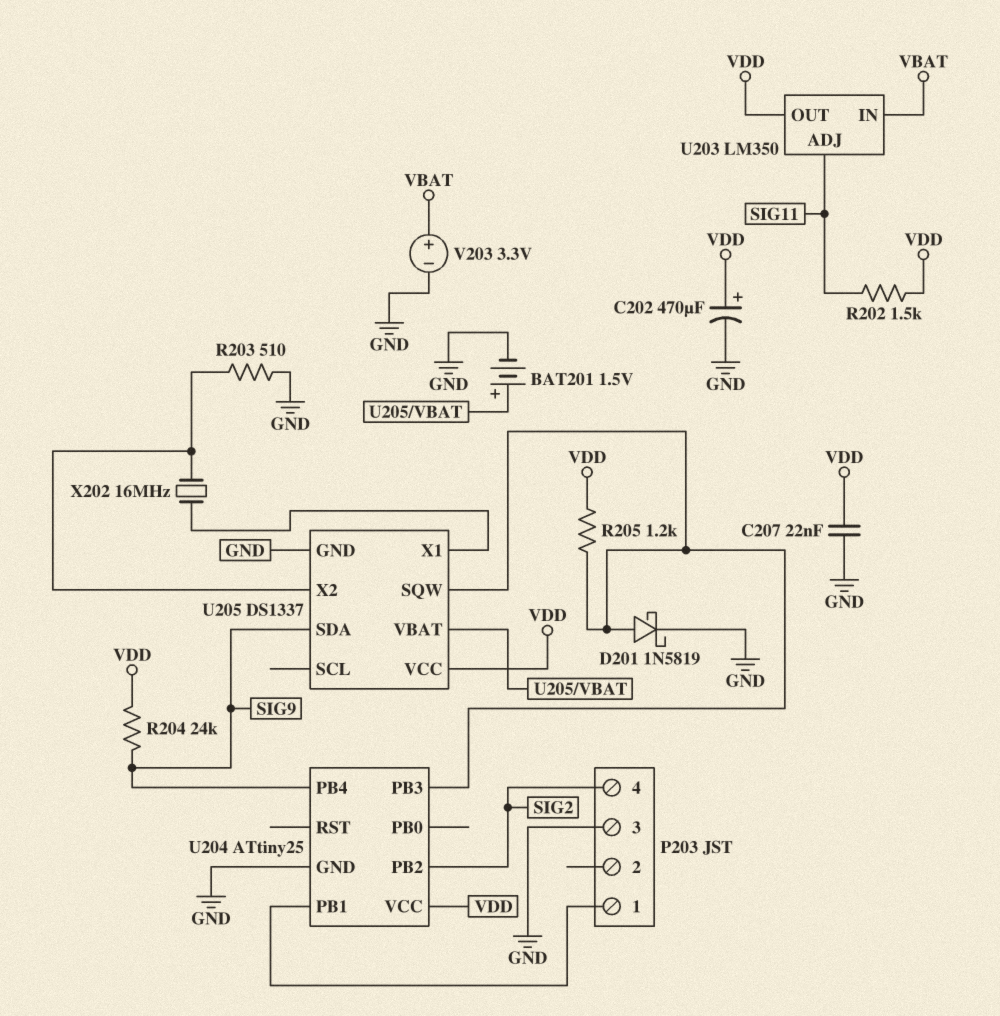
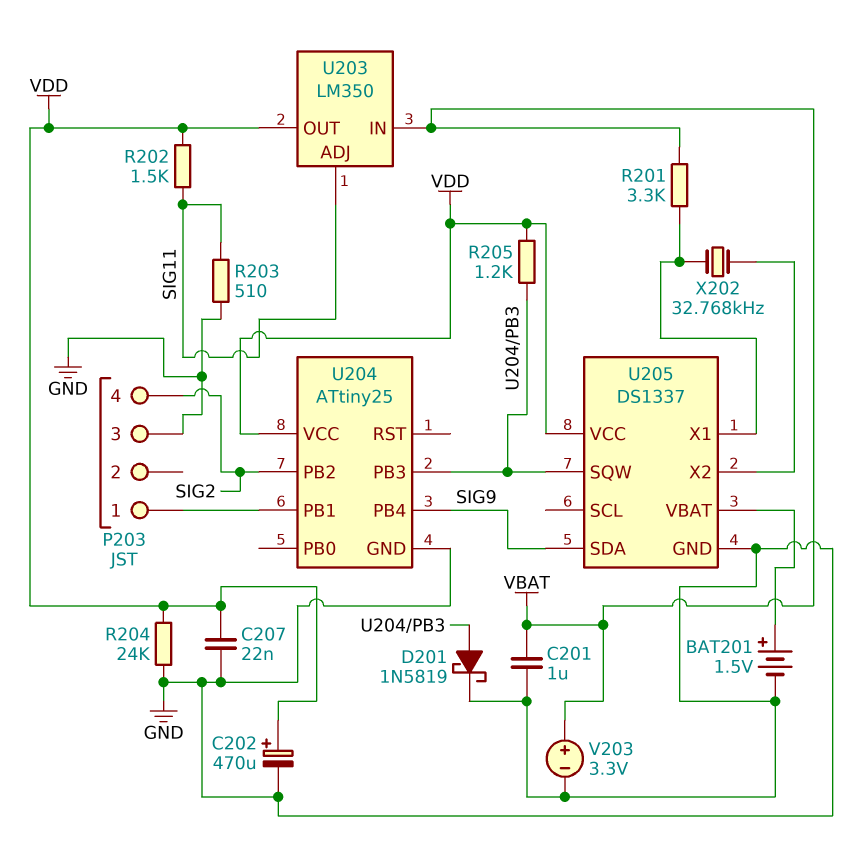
C201: none -> 1uF (GND, VBAT)
R201: none -> 3.3k (U205/X1, VBAT)
R203: 510 (GND, U205/X2) -> 510 (GND, SIG11)
R204: 24k (SIG9, VDD) -> 24k (GND, VDD)
X202: 16MHz (U205/X1, U205/X2) -> 32.768kHz (U205/X1, U205/X2)

